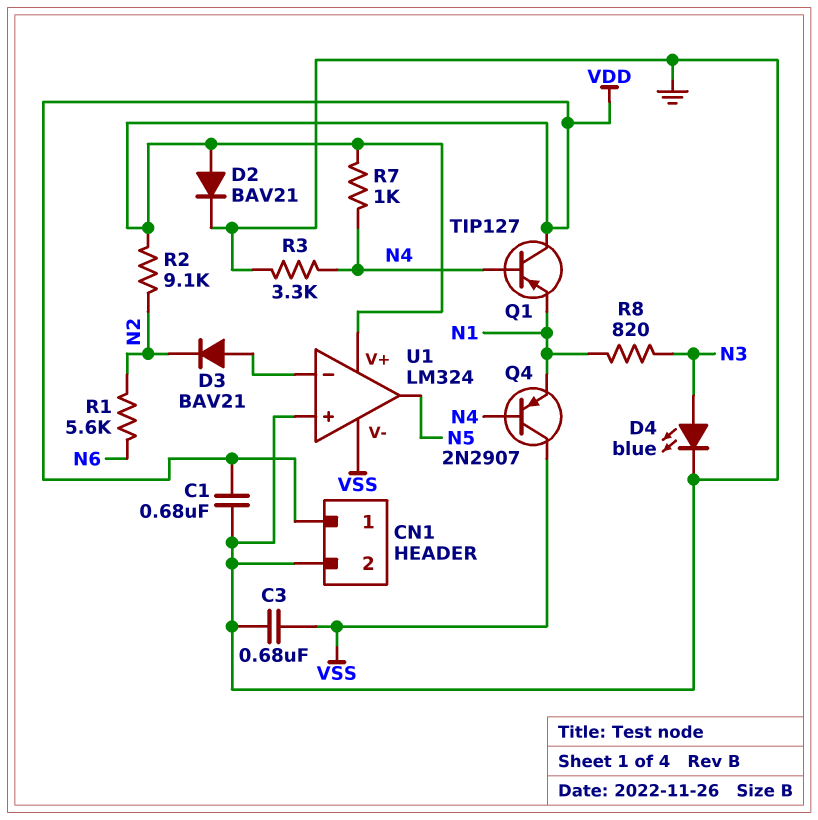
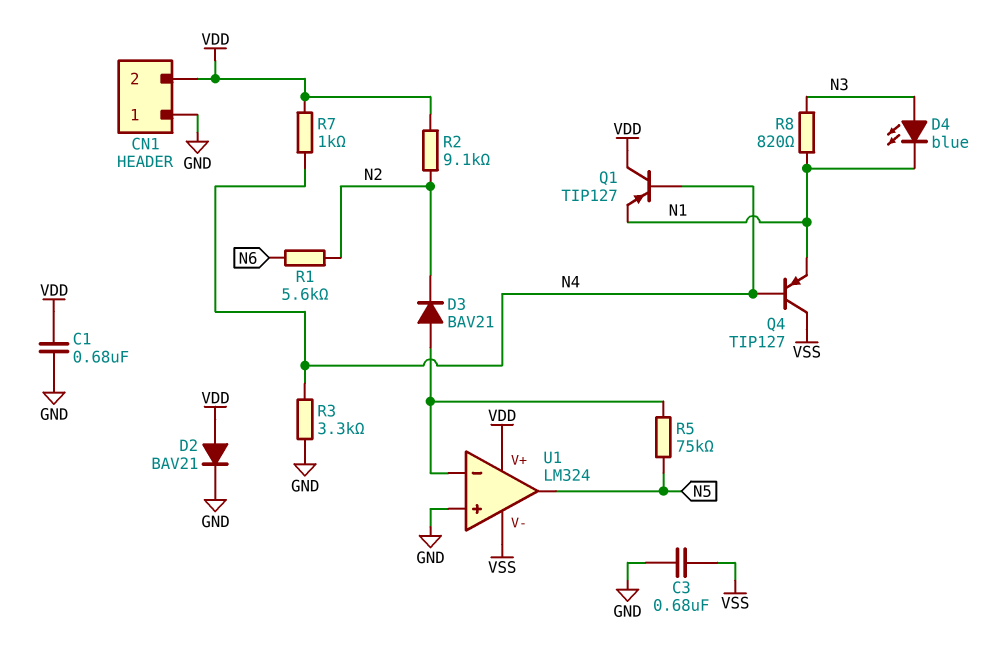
CN1 pin 1: VDD -> GND
CN1 pin 2: GND -> VDD
D4: LED blue (A N3, K GND) -> LED blue (A N3, K N1)
Q4: PNP 2N2907 (B N4, C VSS, E N1) -> PNP TIP127 (B N4, C VSS, E N1)
R5: none -> 75k (N5, U1/in-)

